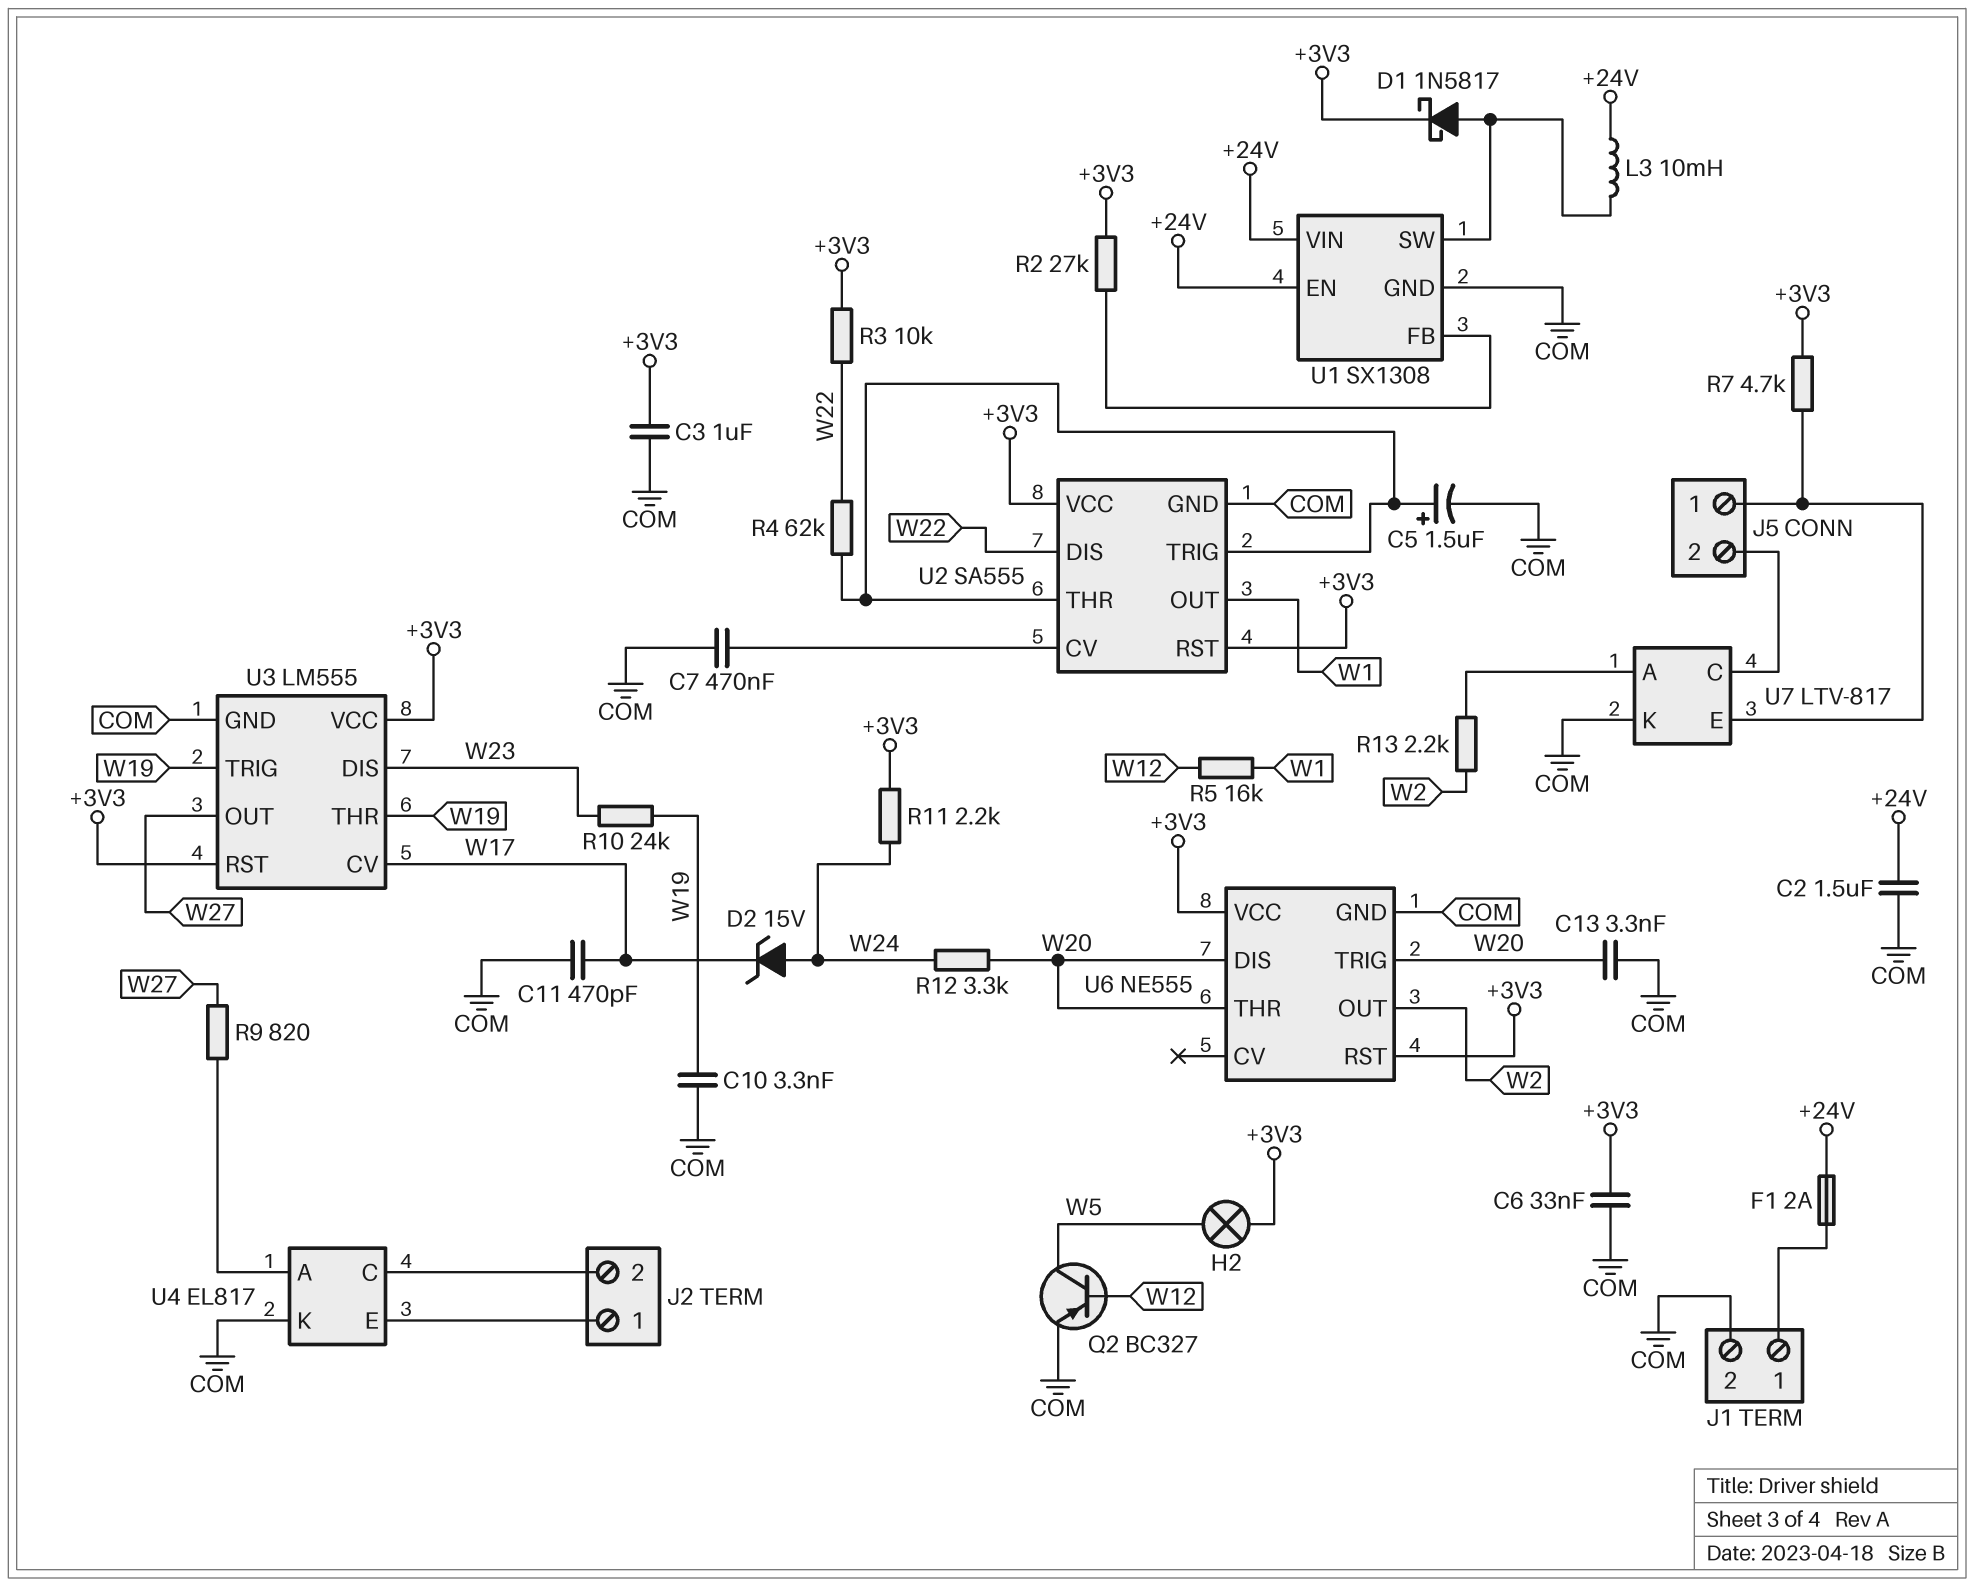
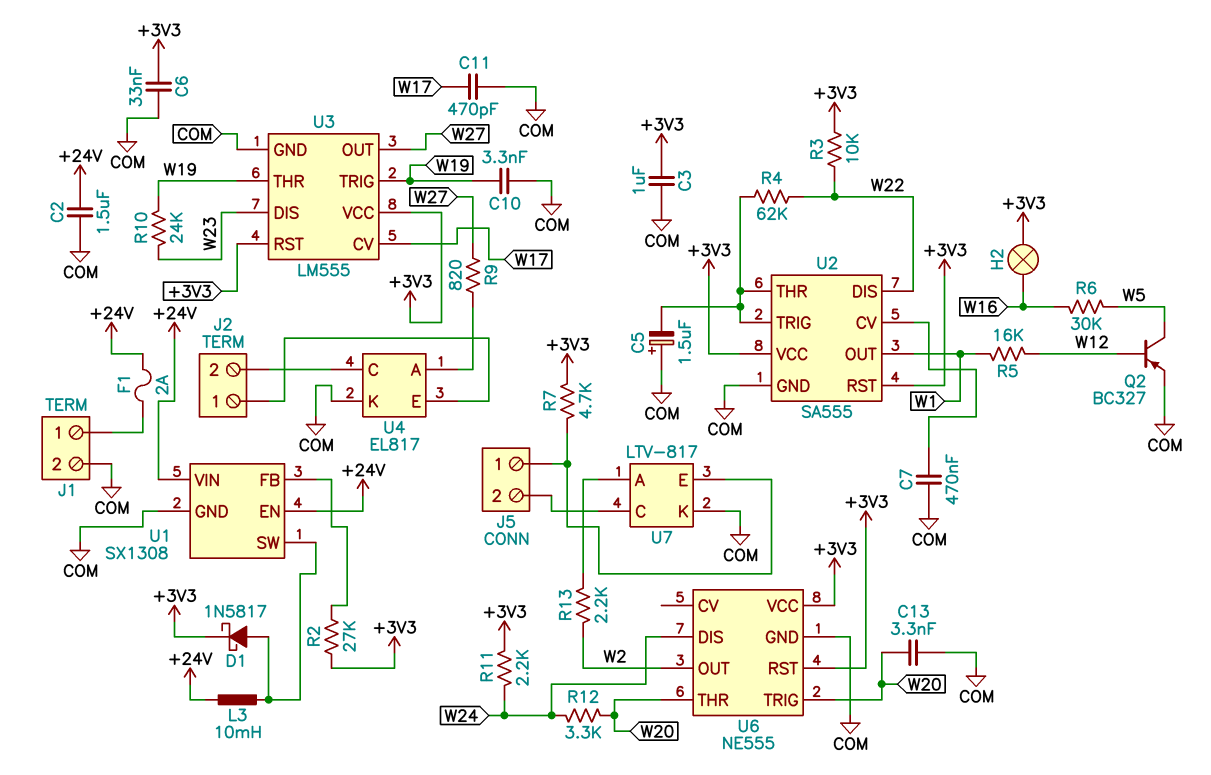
C5: 1.5uF (plus U2/THR, minus COM) -> 1.5uF (plus COM, minus U2/THR)
D2: zener 15V (A W24, K W17) -> none
H2: lamp (+3V3, W5) -> lamp (+3V3, W16)
R6: none -> 30k (W5, W16)
U6 pin DIS: W20 -> W24

